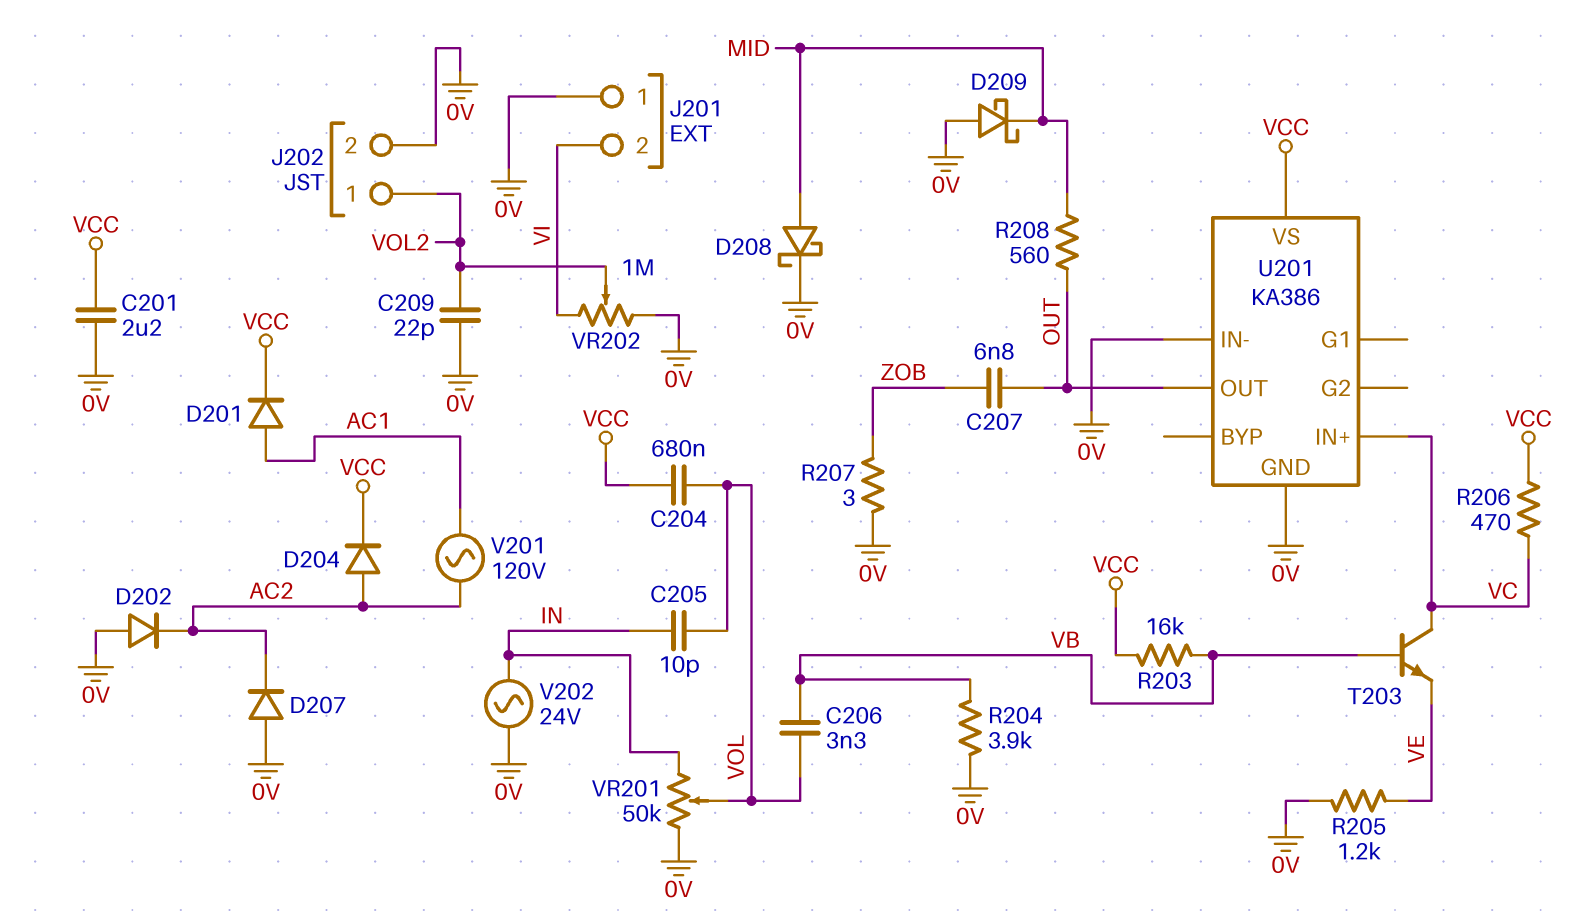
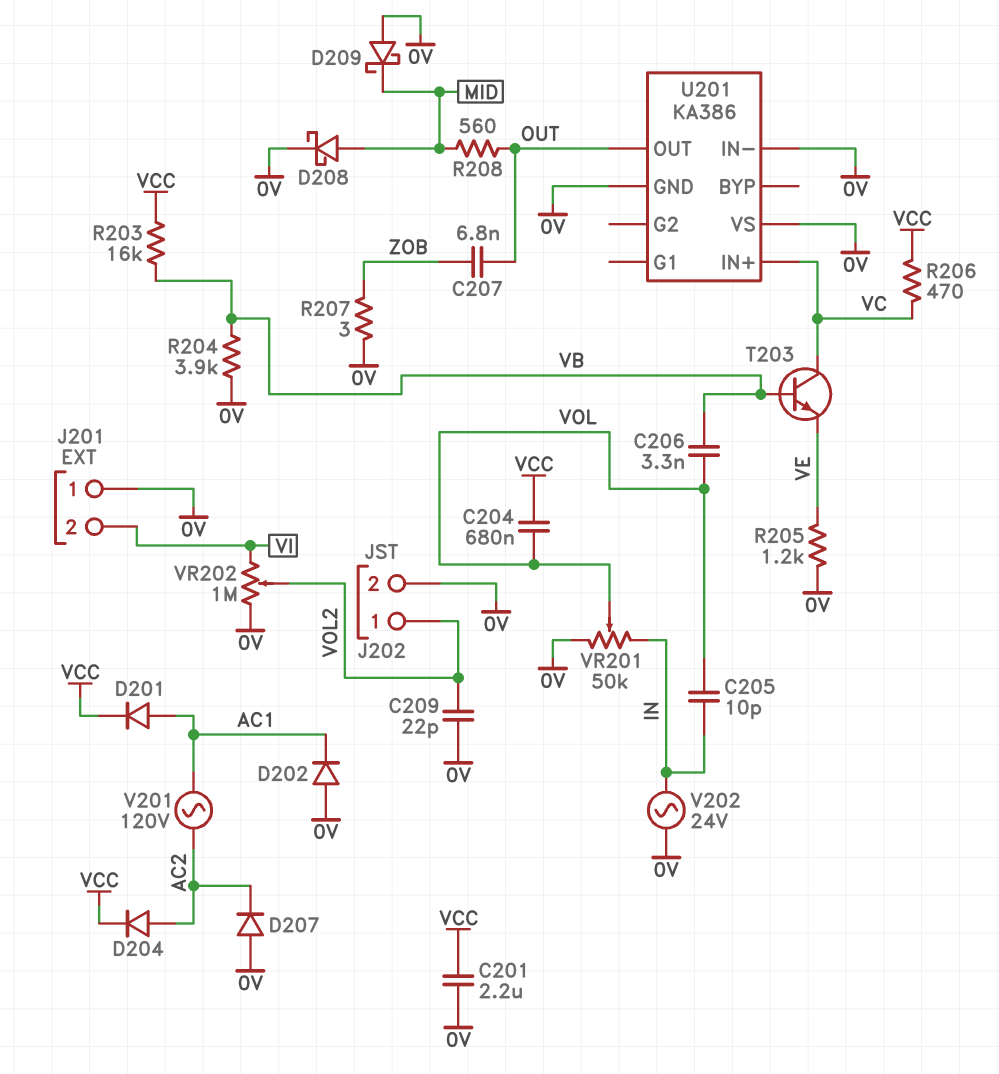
D202: diode (A 0V, K AC2) -> diode (A 0V, K AC1)
U201 pin VS: VCC -> 0V

